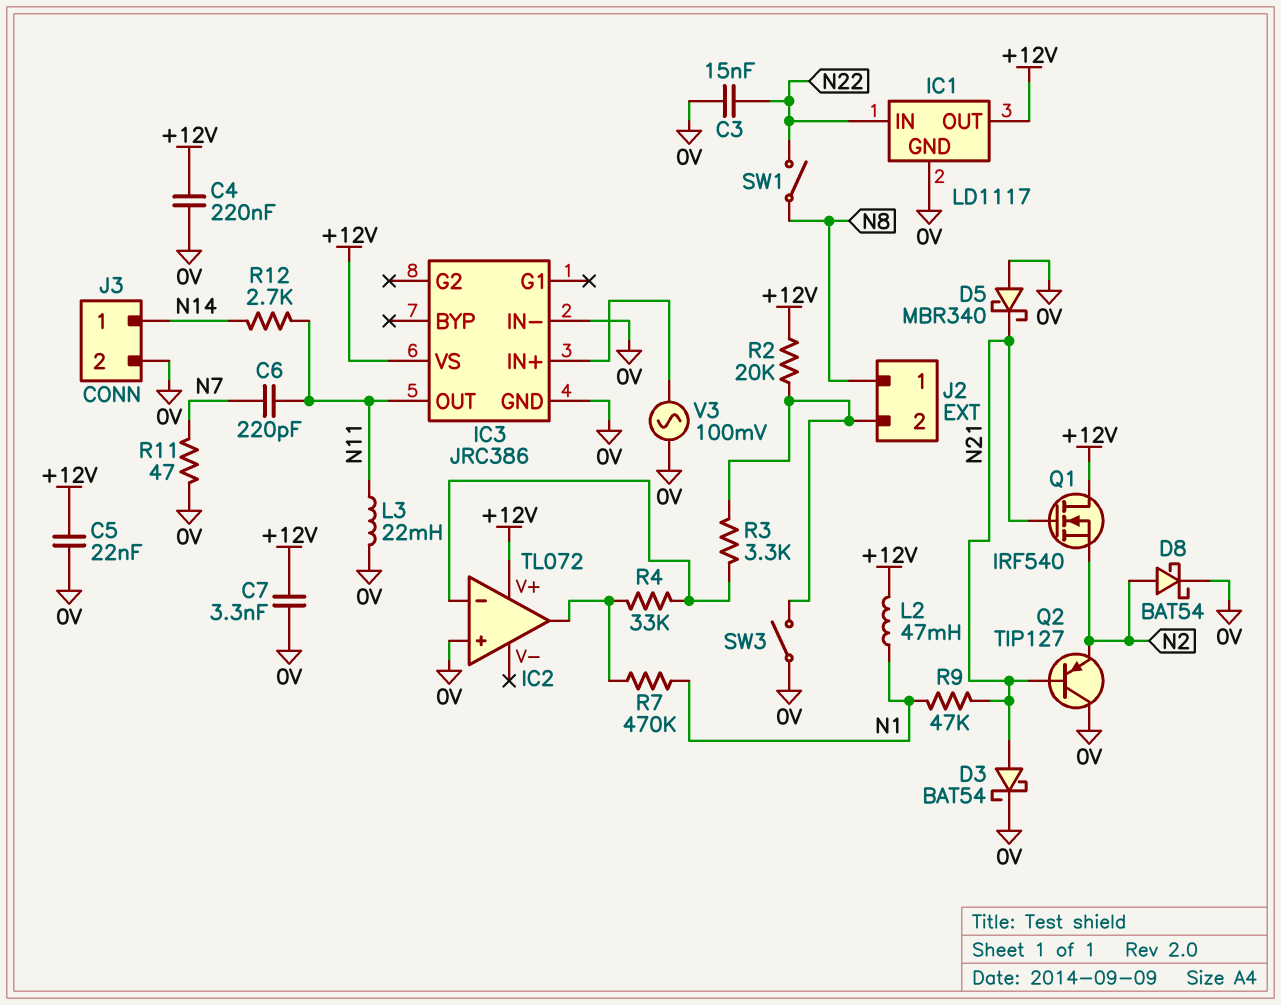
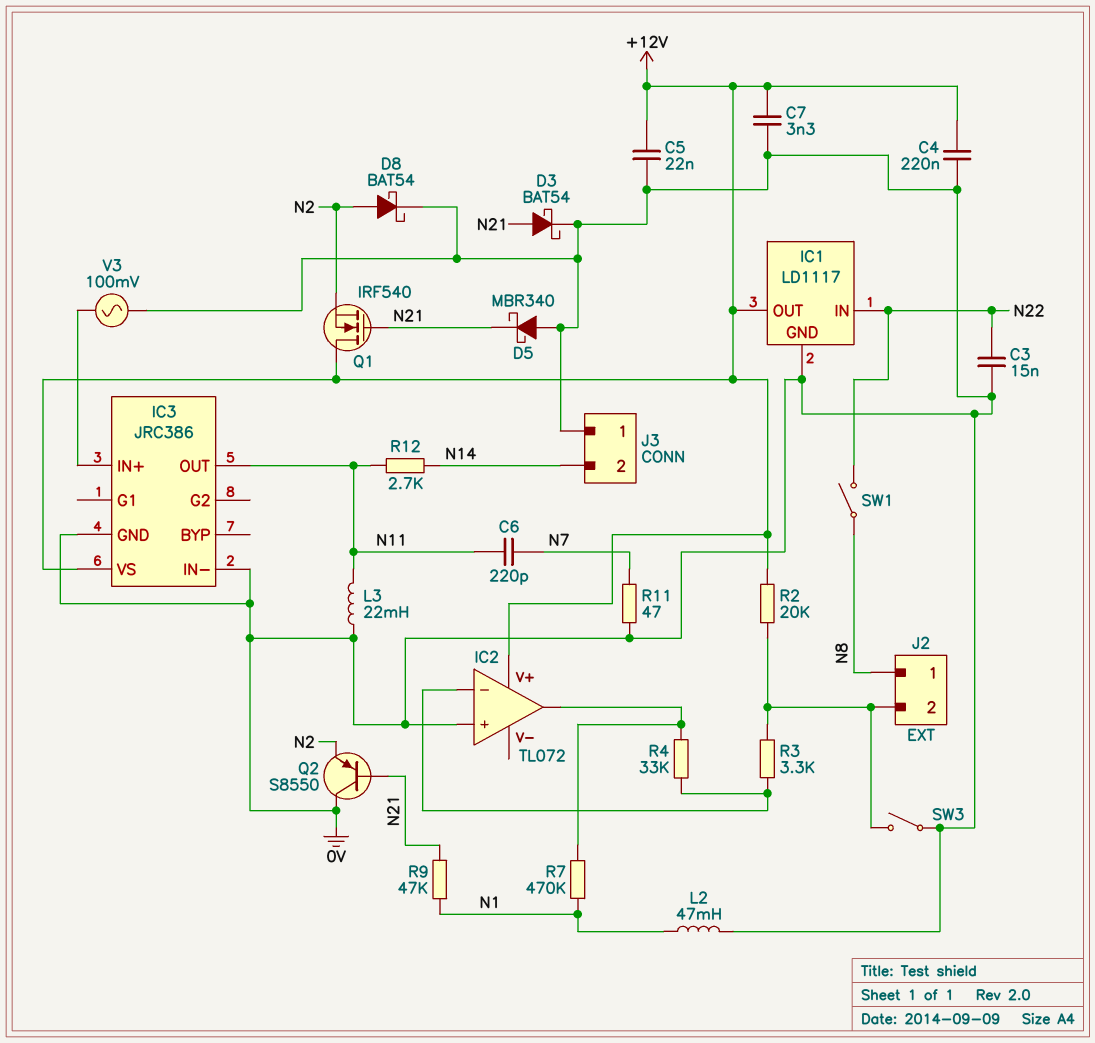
J3 pin 1: N14 -> 0V
J3 pin 2: 0V -> N14
L2: 47mH (+12V, N1) -> 47mH (0V, N1)
Q2: PNP TIP127 (B N21, C 0V, E N2) -> PNP S8550 (B N21, C 0V, E N2)

